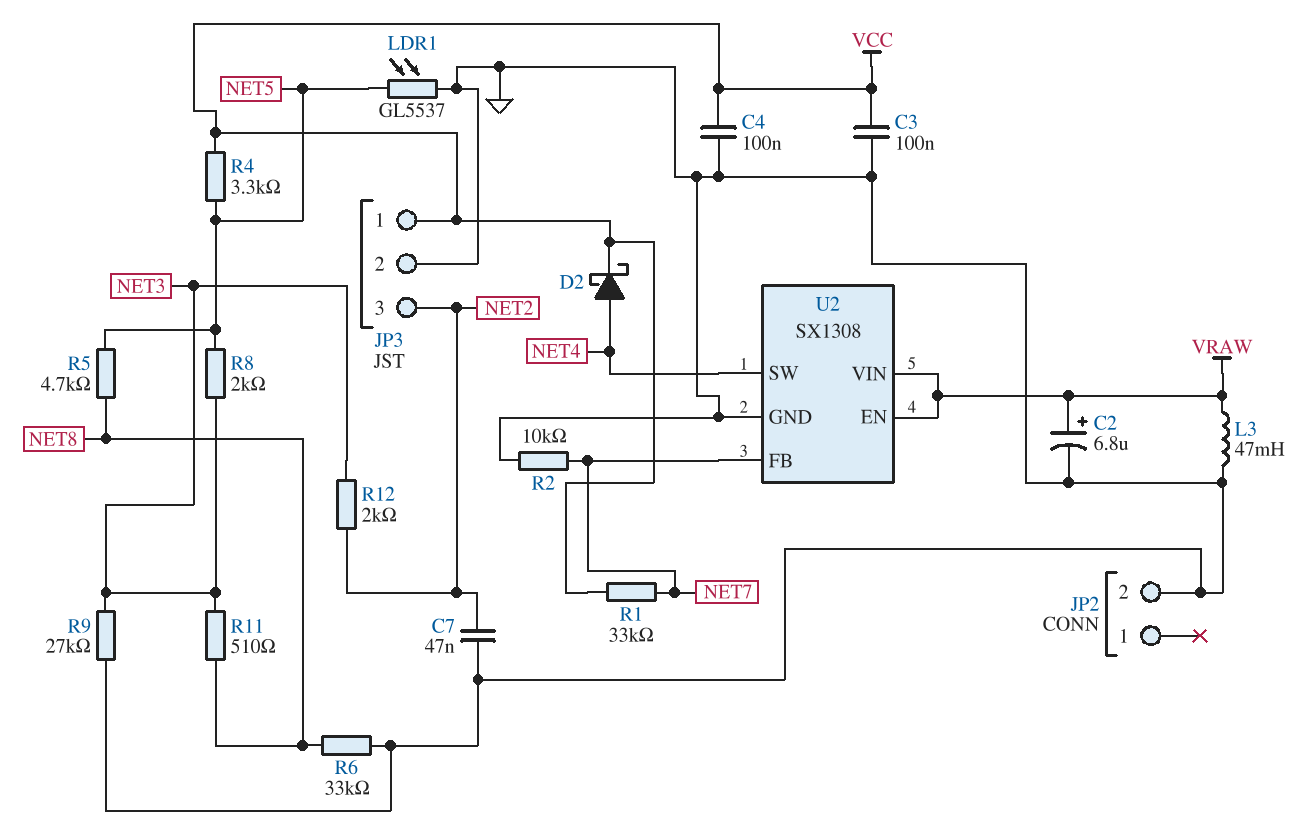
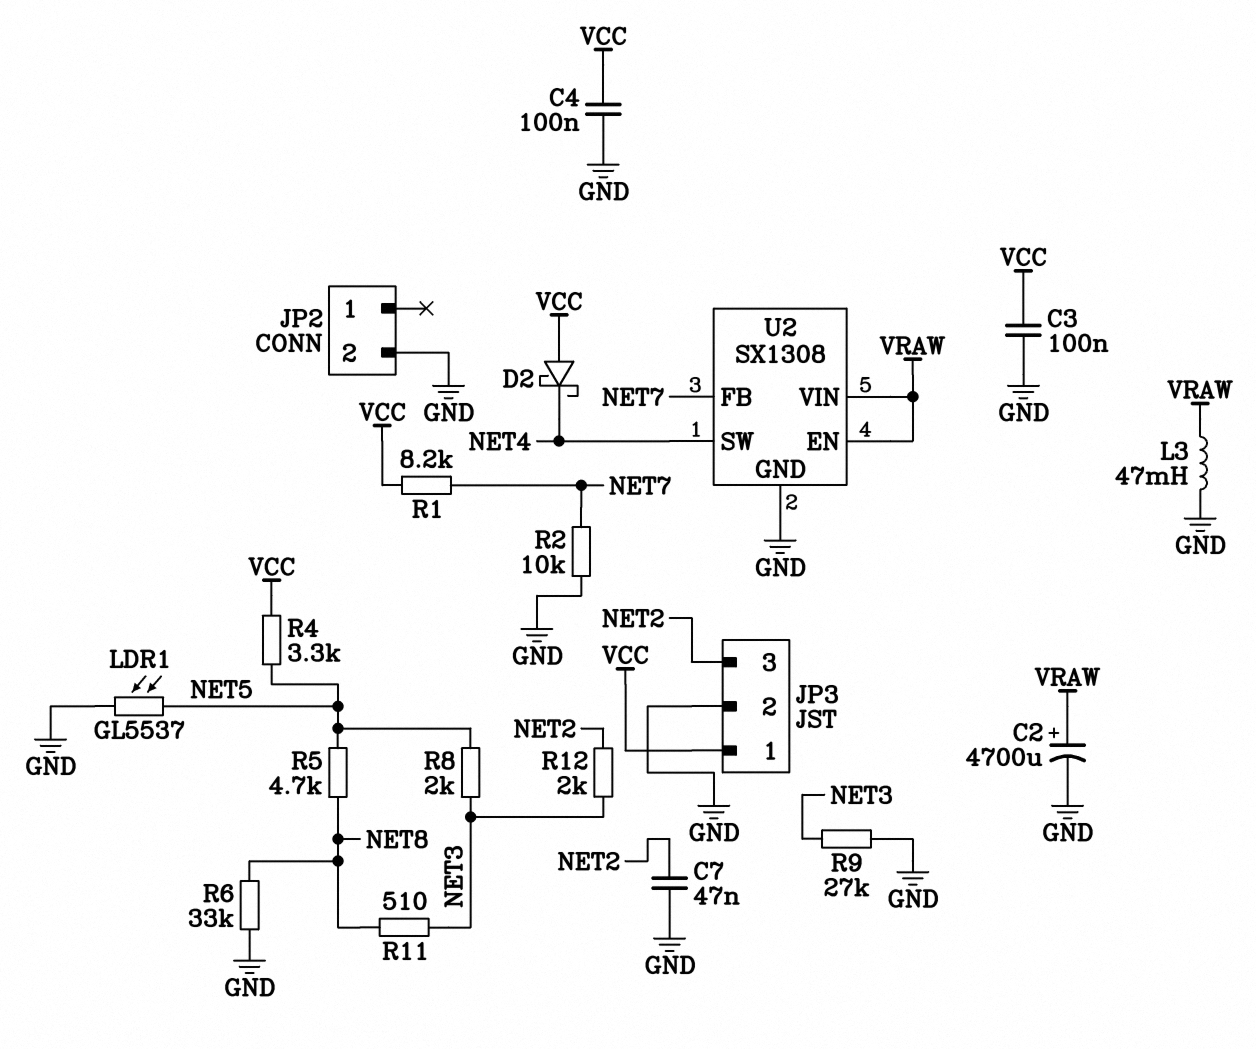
C2: 6.8uF (plus VRAW, minus GND) -> 4700uF (plus VRAW, minus GND)
D2: schottky (A NET4, K VCC) -> schottky (A VCC, K NET4)
R1: 33k (NET7, VCC) -> 8.2k (NET7, VCC)

